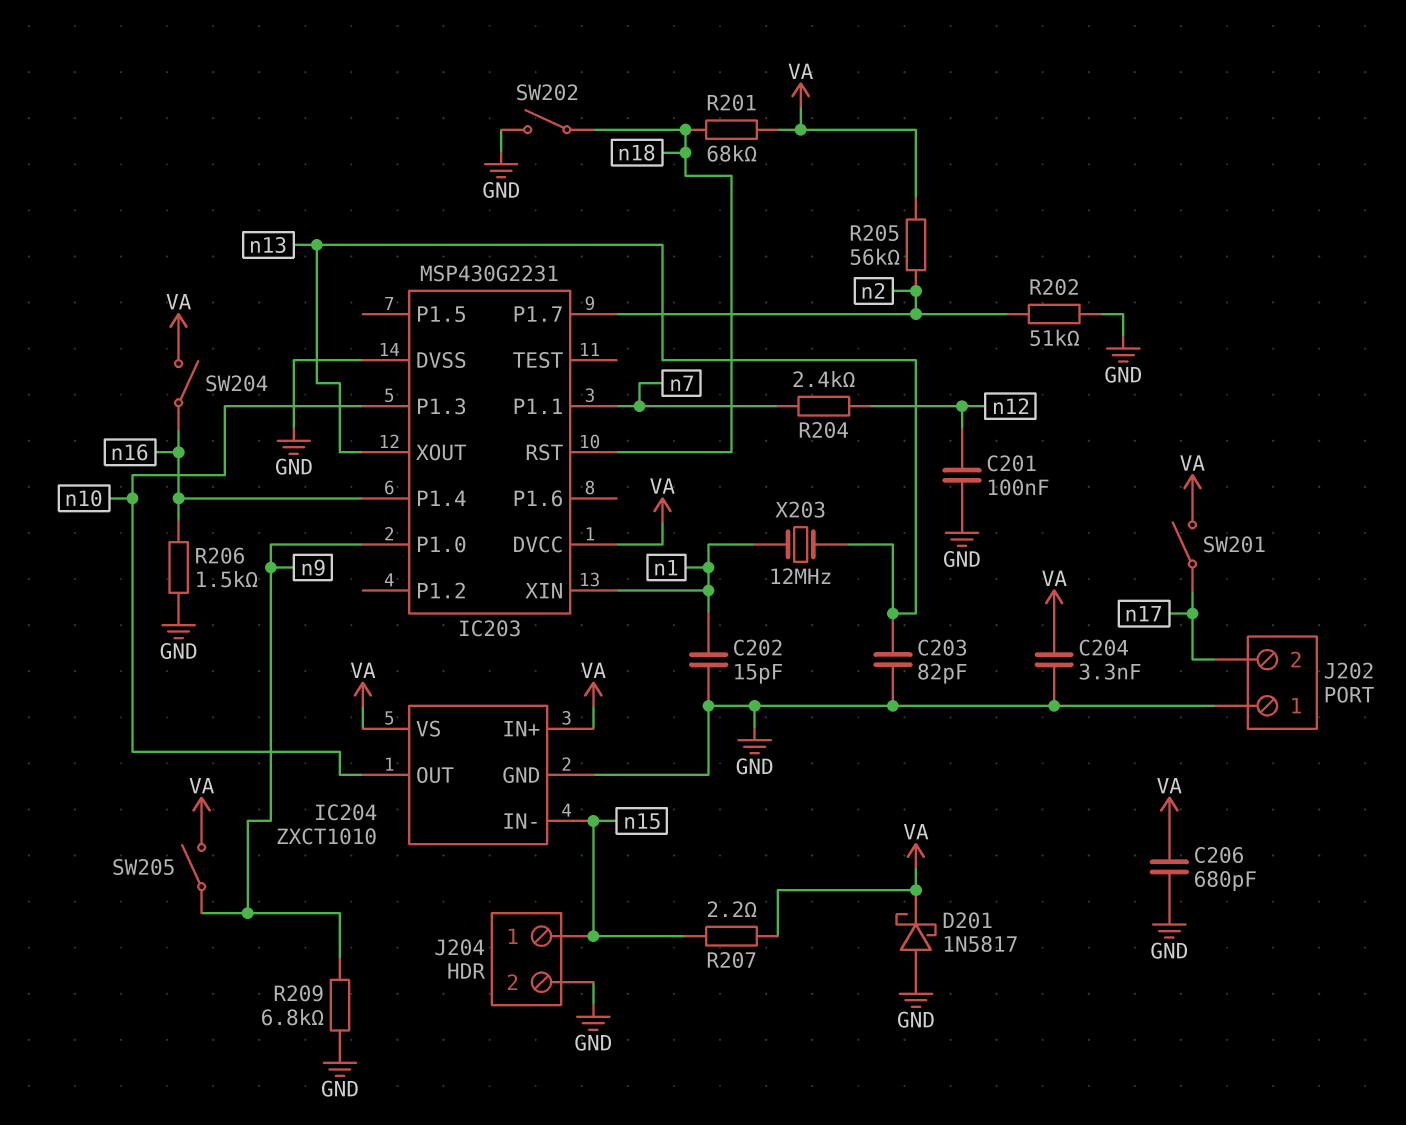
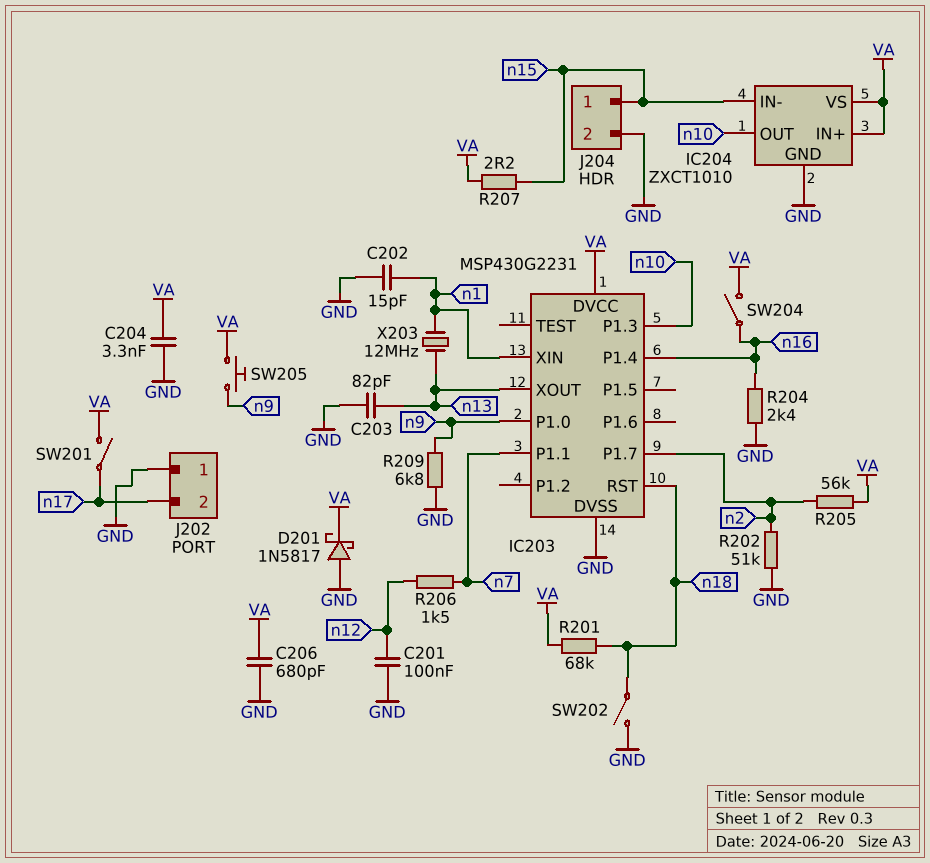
R204: 2.4k (n7, n12) -> 2.4k (GND, n16)
R206: 1.5k (GND, n16) -> 1.5k (n7, n12)
SW205: switch (VA, n9) -> button (VA, n9)

